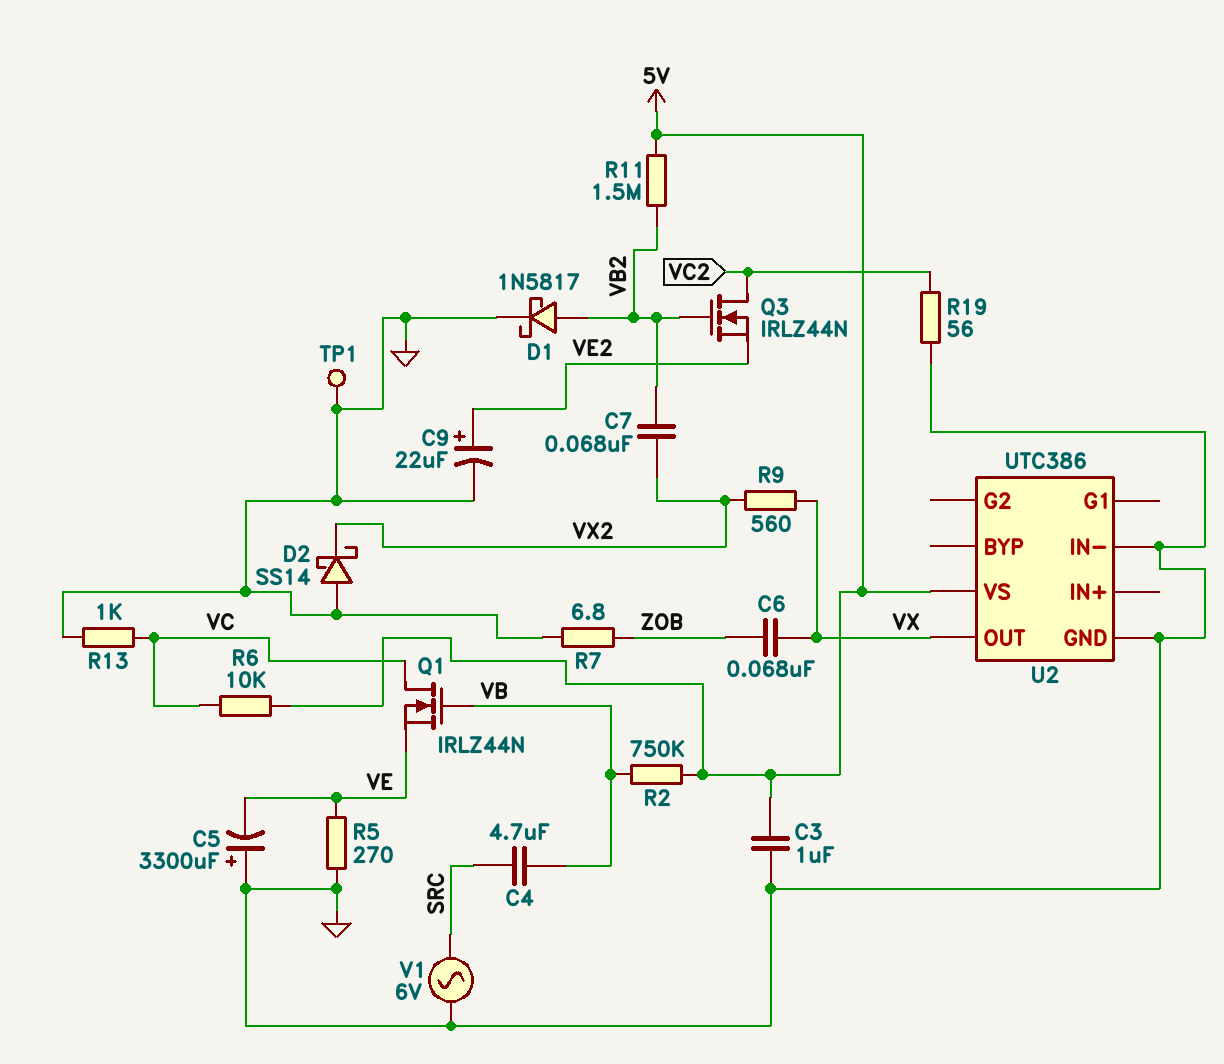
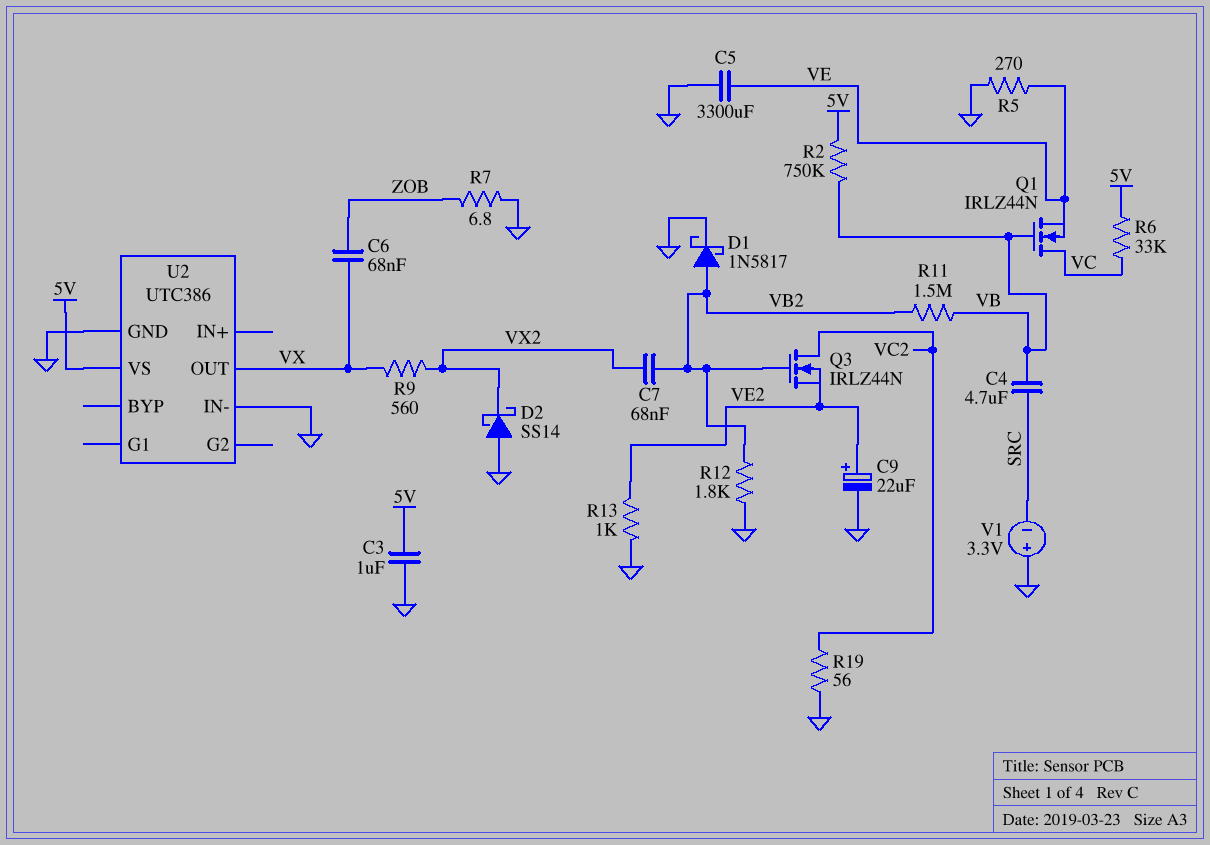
C5: 3300uF (plus GND, minus VE) -> 3300uF (GND, VE)
R6: 10k (5V, VC) -> 33k (5V, VC)
R11: 1.5M (5V, VB2) -> 1.5M (VB, VB2)
R12: none -> 1.8k (GND, VB2)
R13: 1k (GND, VC) -> 1k (GND, VE2)
TP1: test point (GND) -> none
V1: AC 6V (GND, SRC) -> 3.3V (plus GND, minus SRC)

